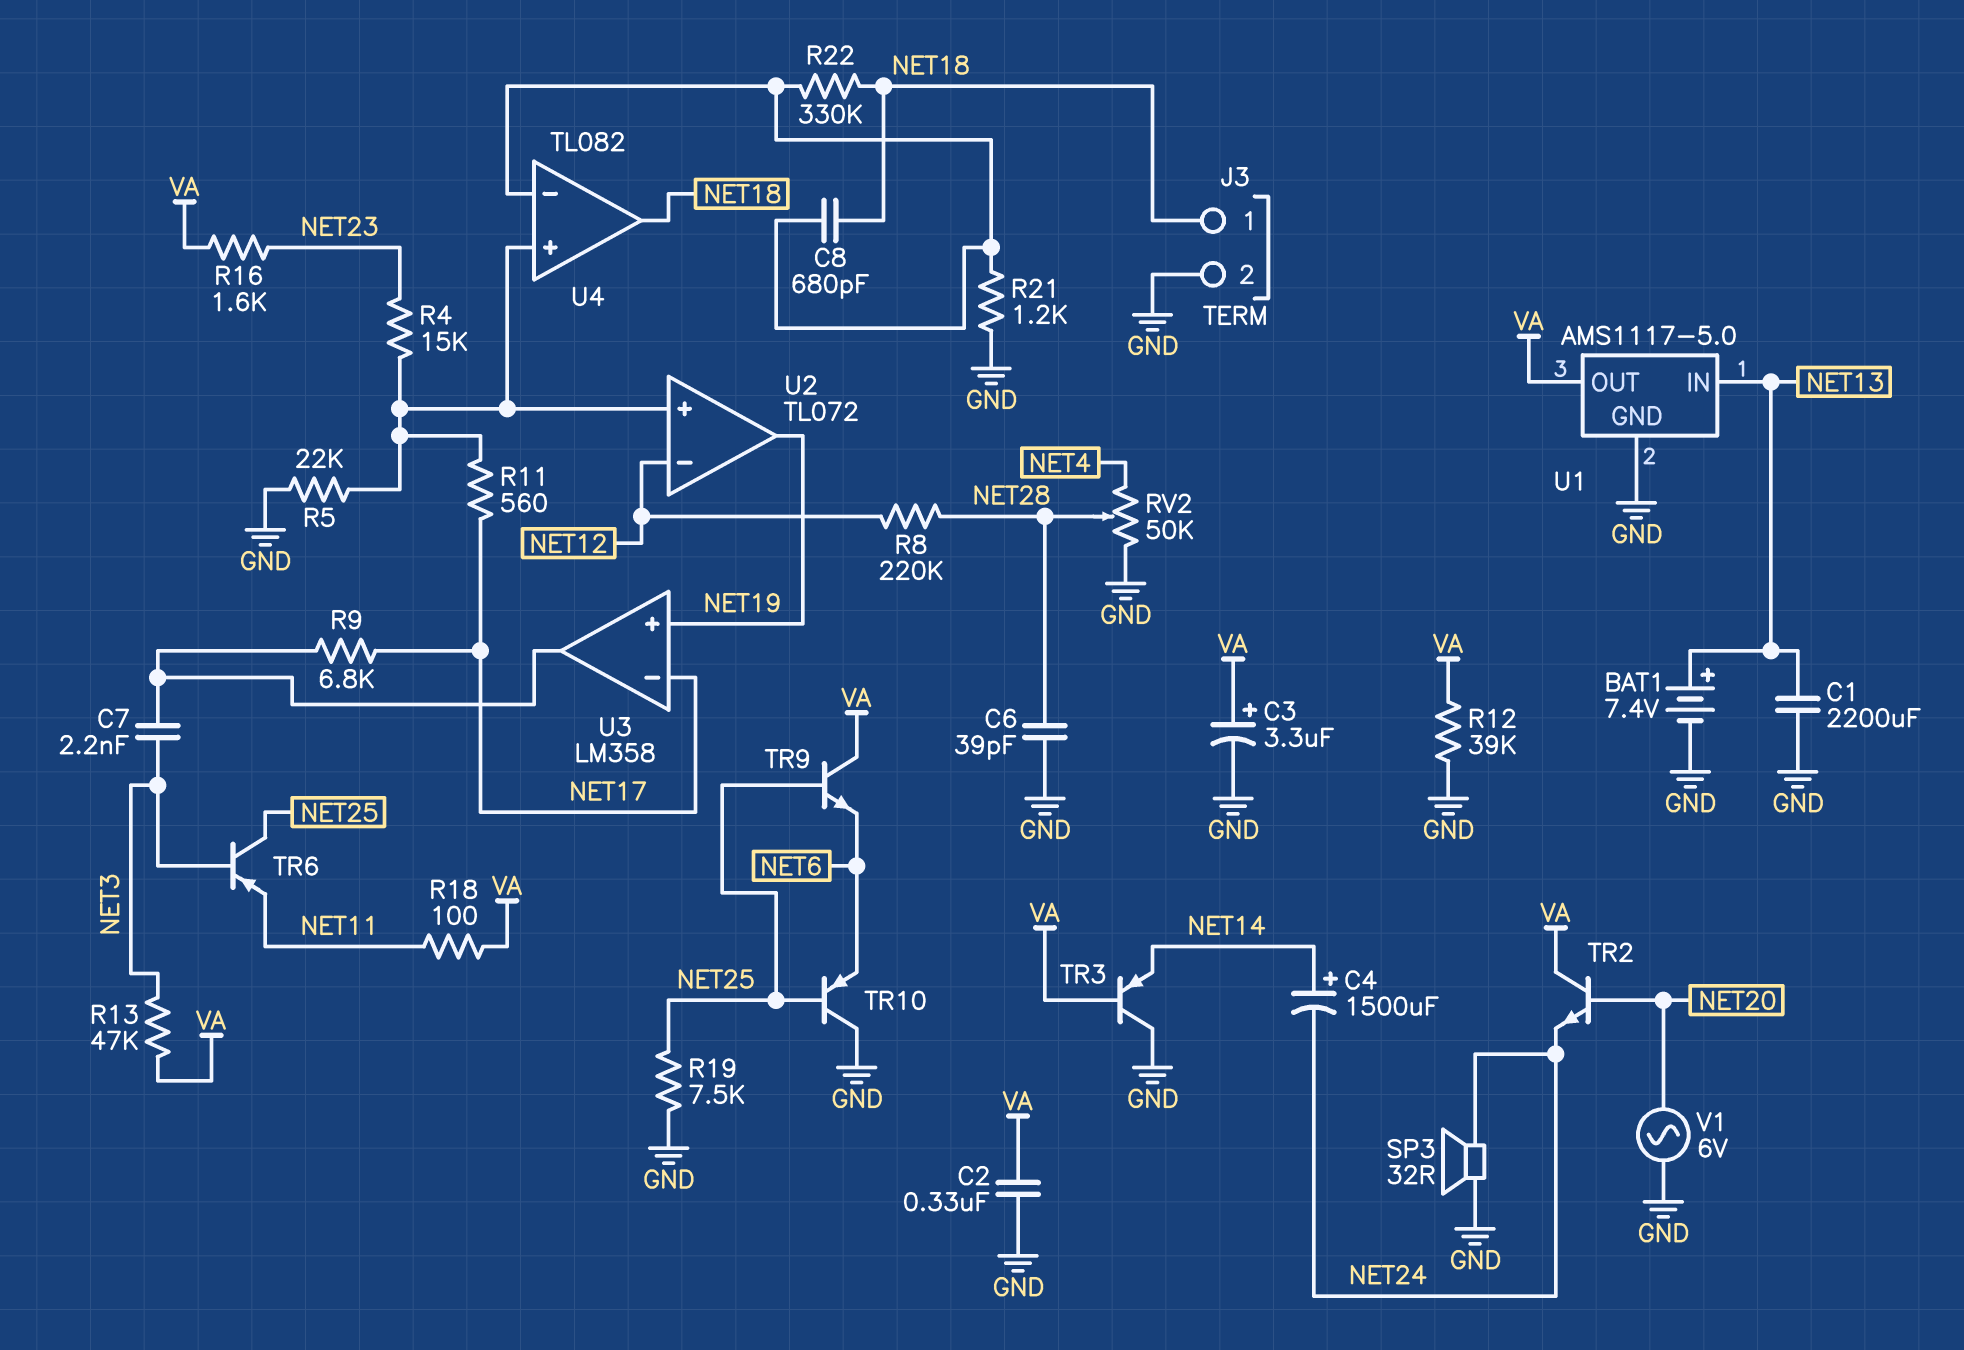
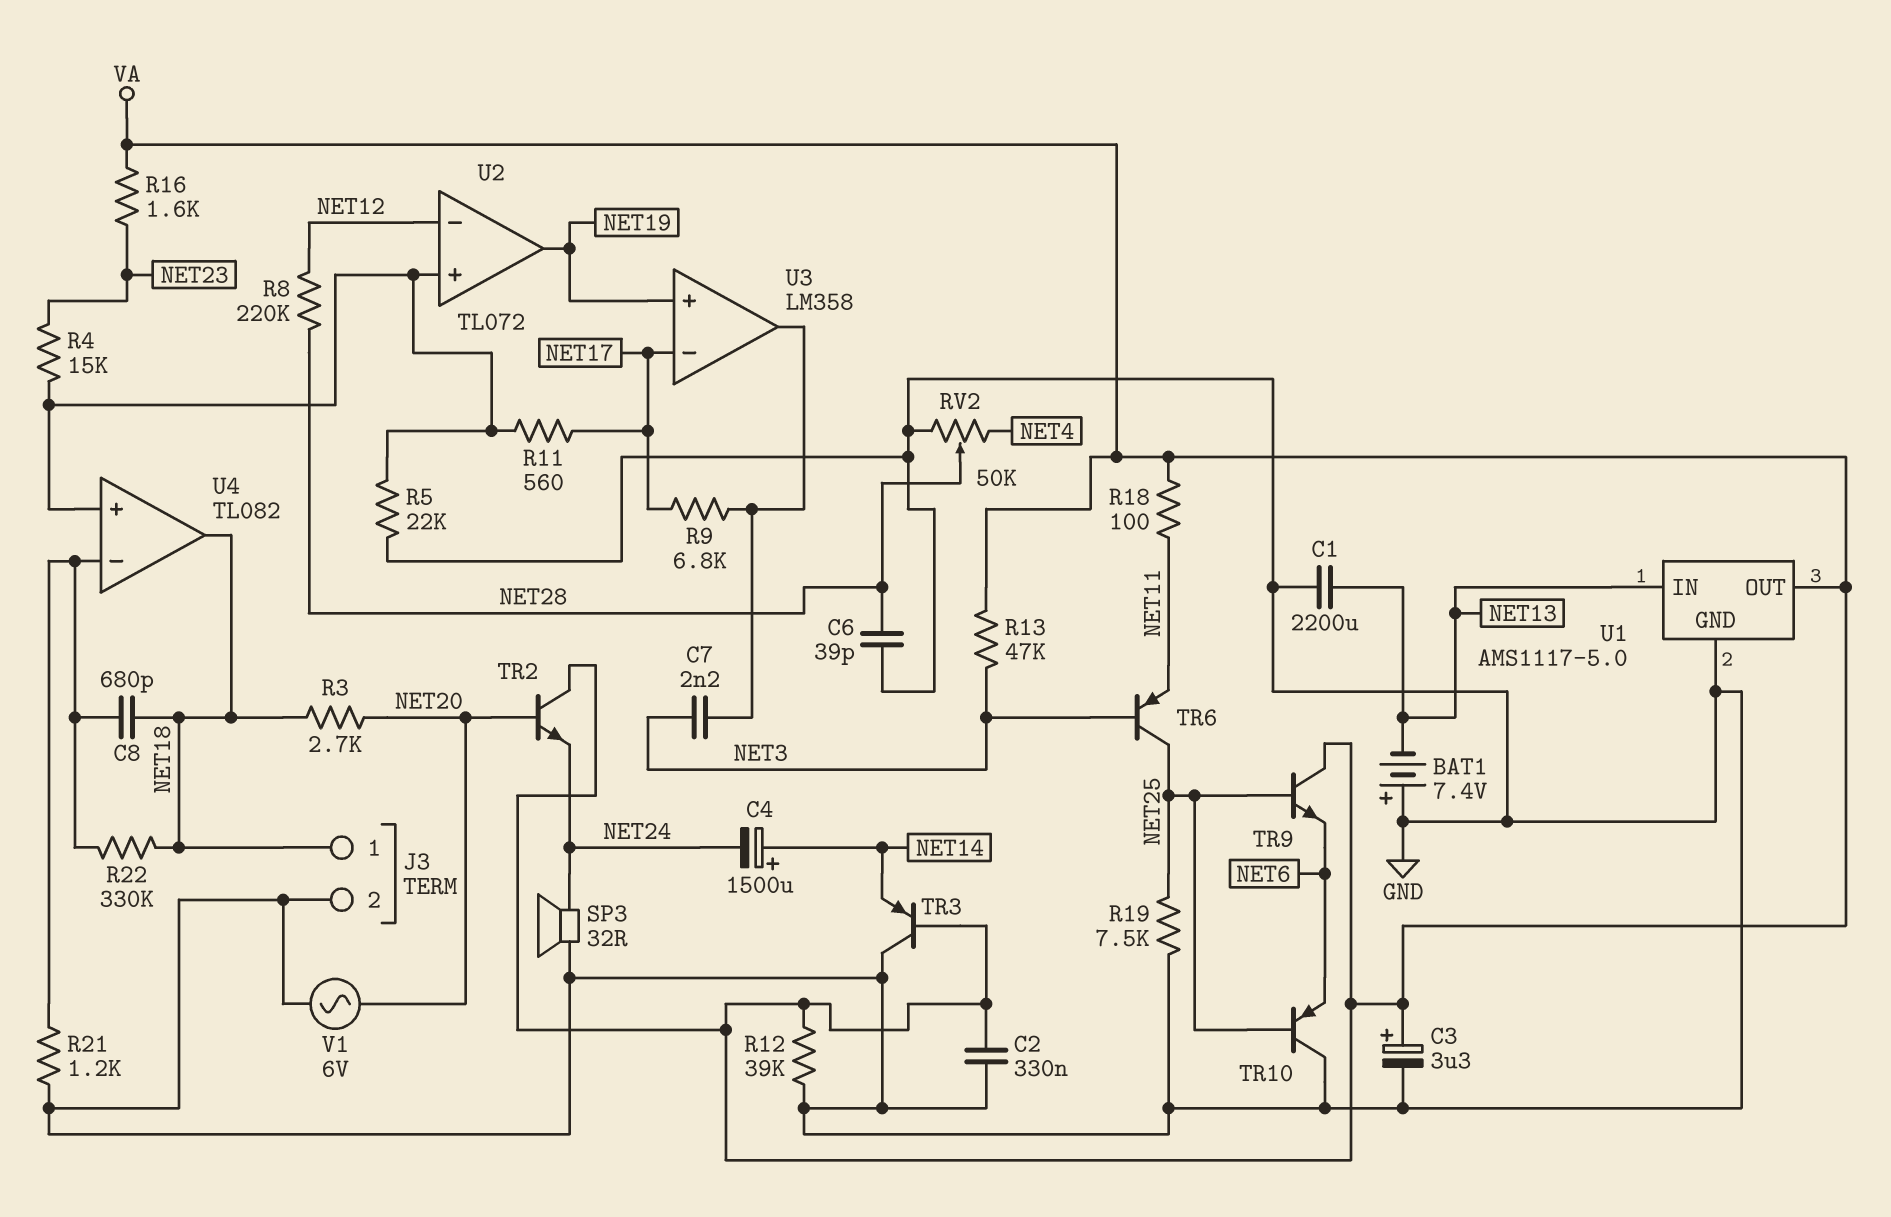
BAT1: 7.4V (plus NET13, minus GND) -> 7.4V (plus GND, minus NET13)
R3: none -> 2.7k (NET18, NET20)

